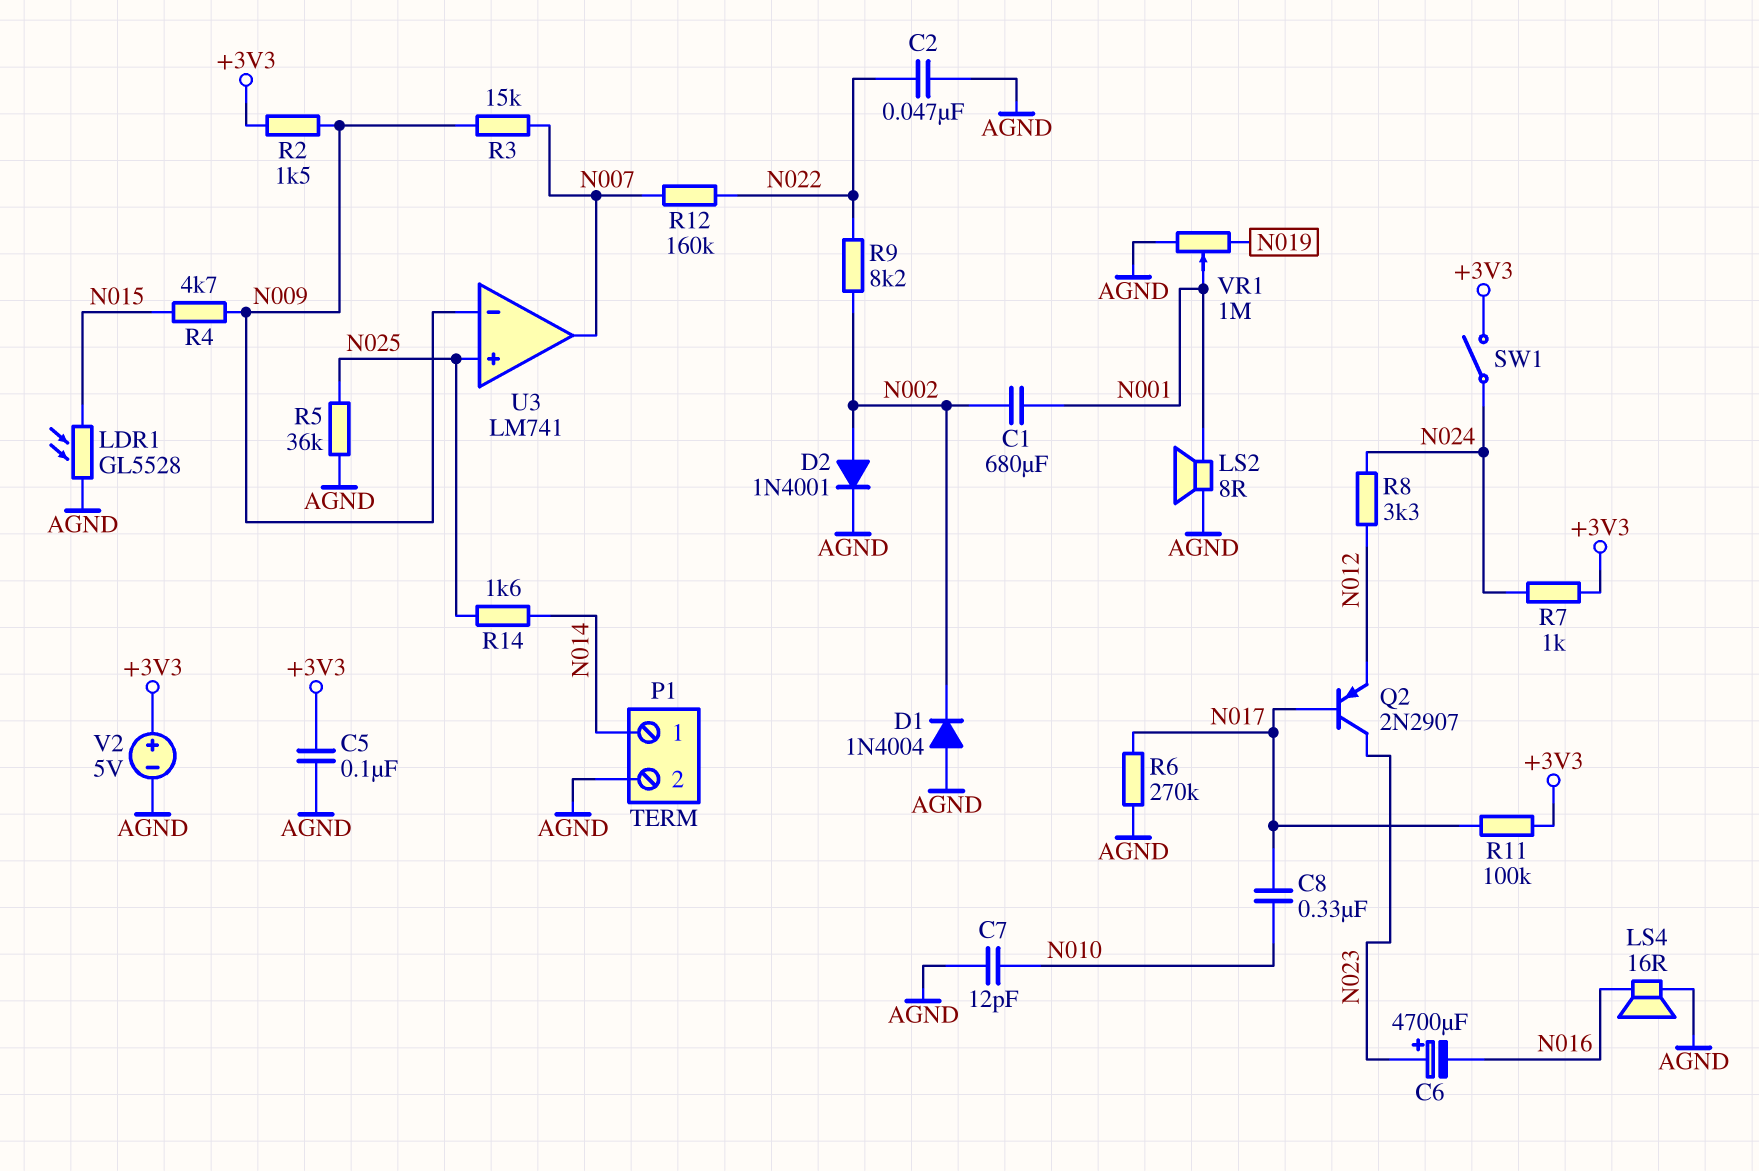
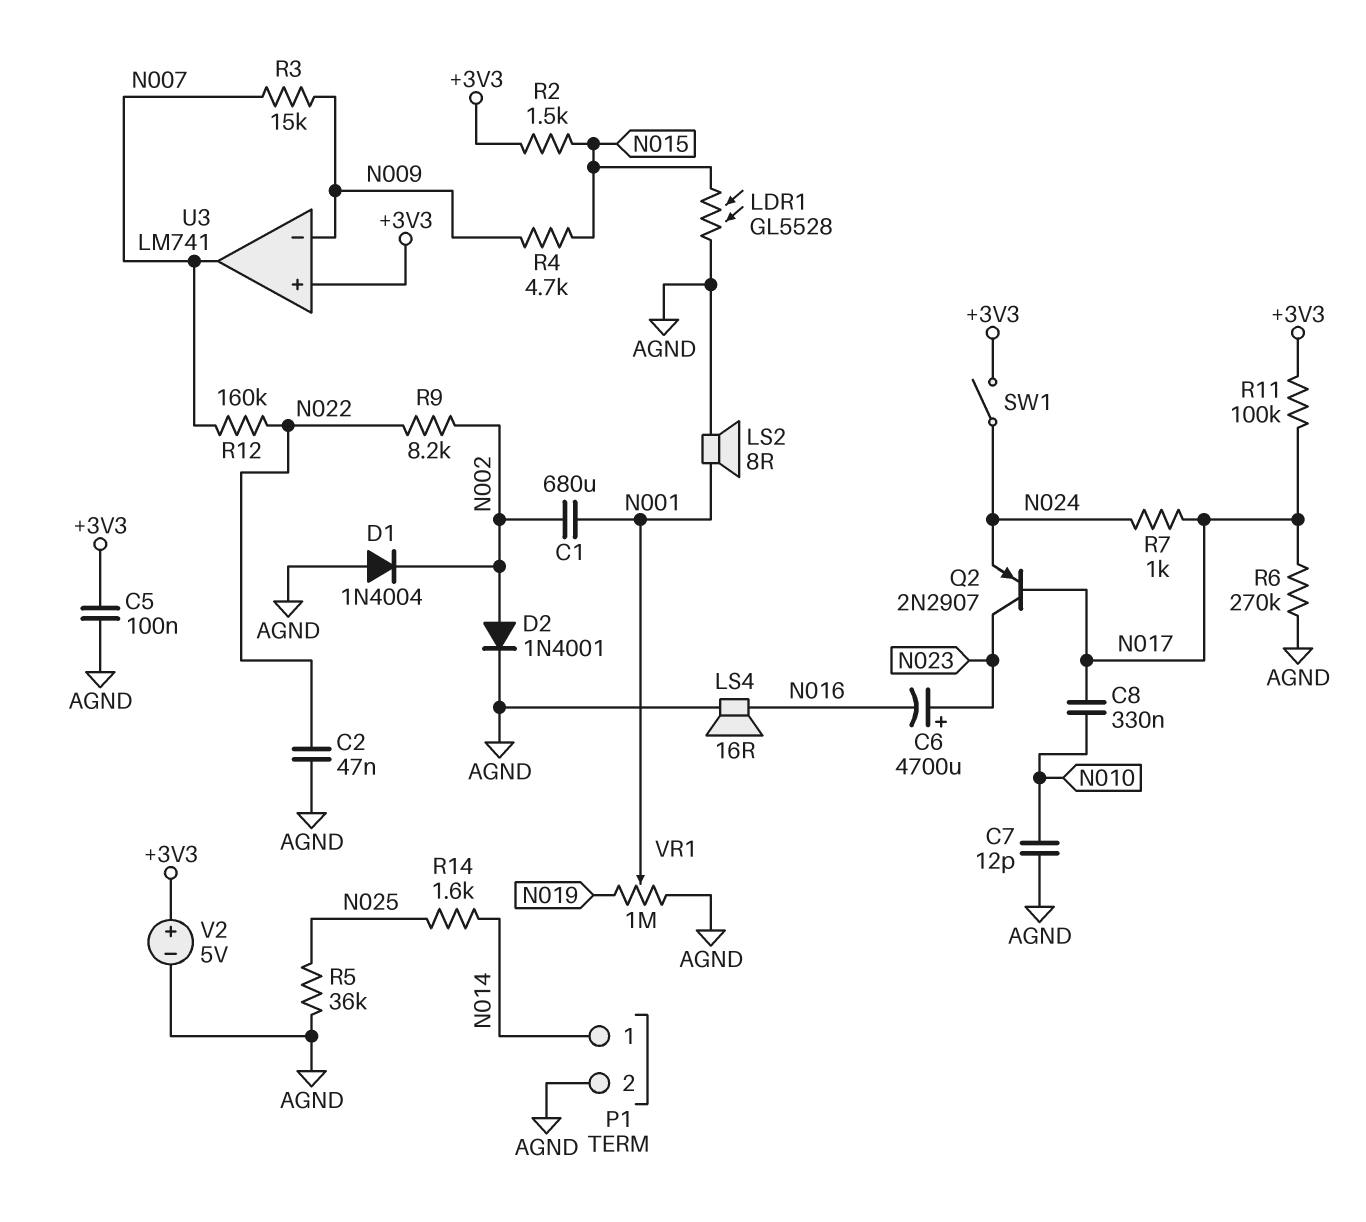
Q2: PNP 2N2907 (B N017, C N023, E N012) -> PNP 2N2907 (B N017, C N023, E N024)
R2: 1.5k (+3V3, N009) -> 1.5k (+3V3, N015)
R7: 1k (+3V3, N024) -> 1k (N017, N024)
R8: 3.3k (N012, N024) -> none
U3 pin in+: N025 -> +3V3

